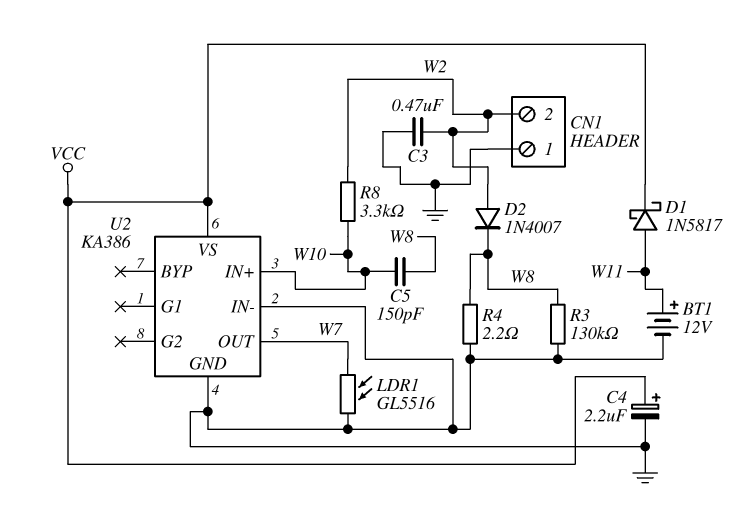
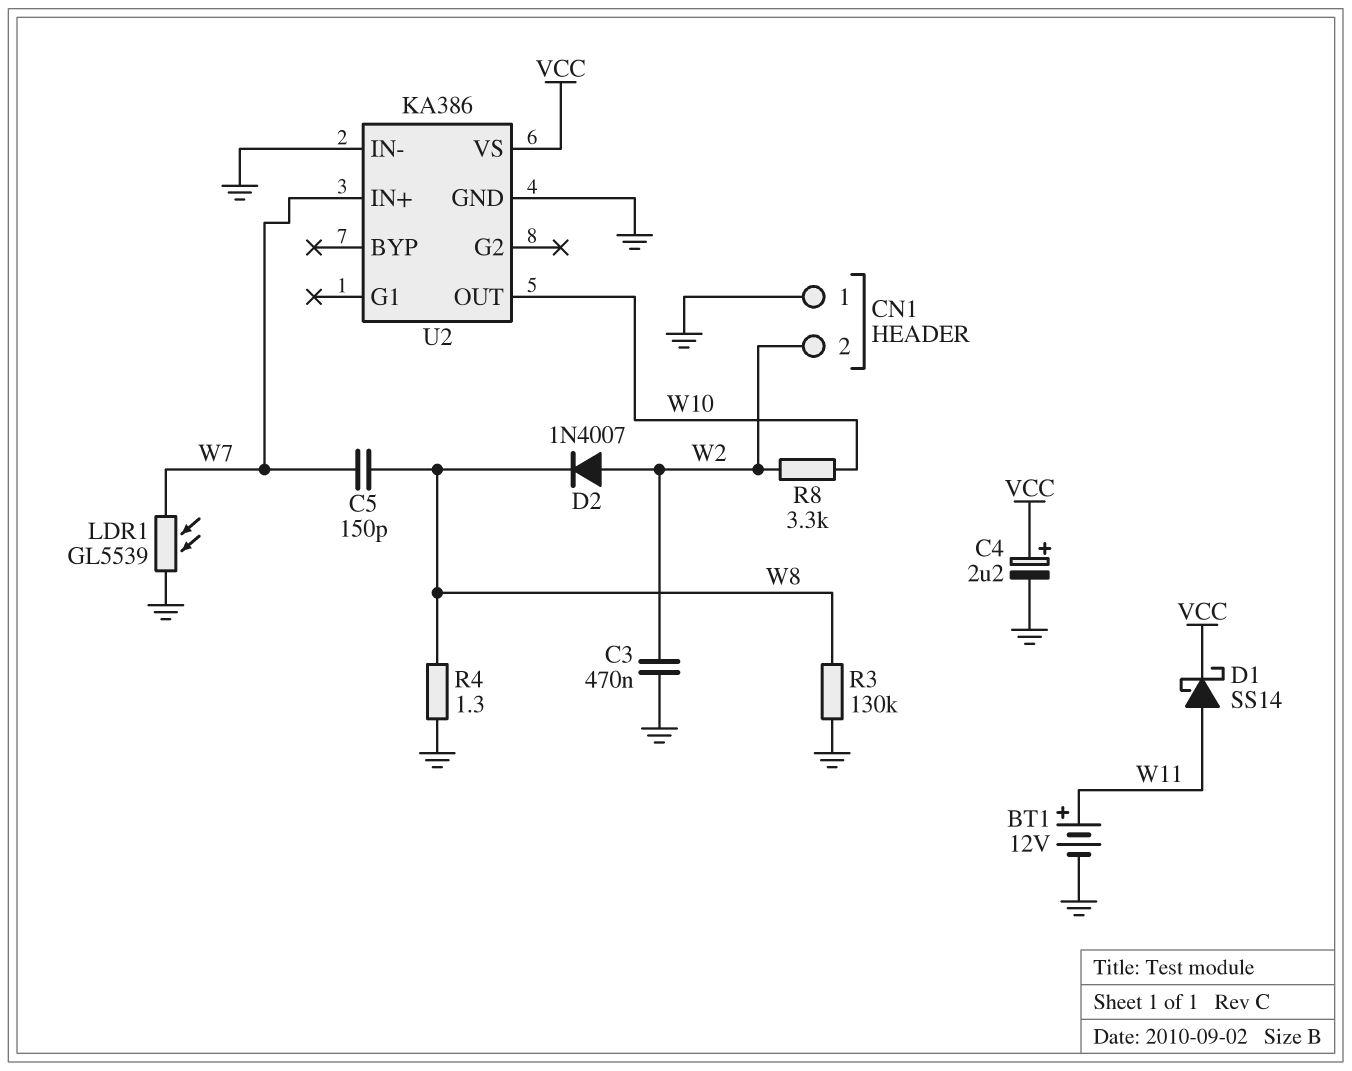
C5: 150pF (W8, W10) -> 150pF (W7, W8)
D1: schottky 1N5817 (A W11, K VCC) -> schottky SS14 (A W11, K VCC)
LDR1: GL5516 (GND, W7) -> GL5539 (GND, W7)
R4: 2.2 (GND, W8) -> 1.3 (GND, W8)
U2 pin IN+: W10 -> W7
U2 pin OUT: W7 -> W10

